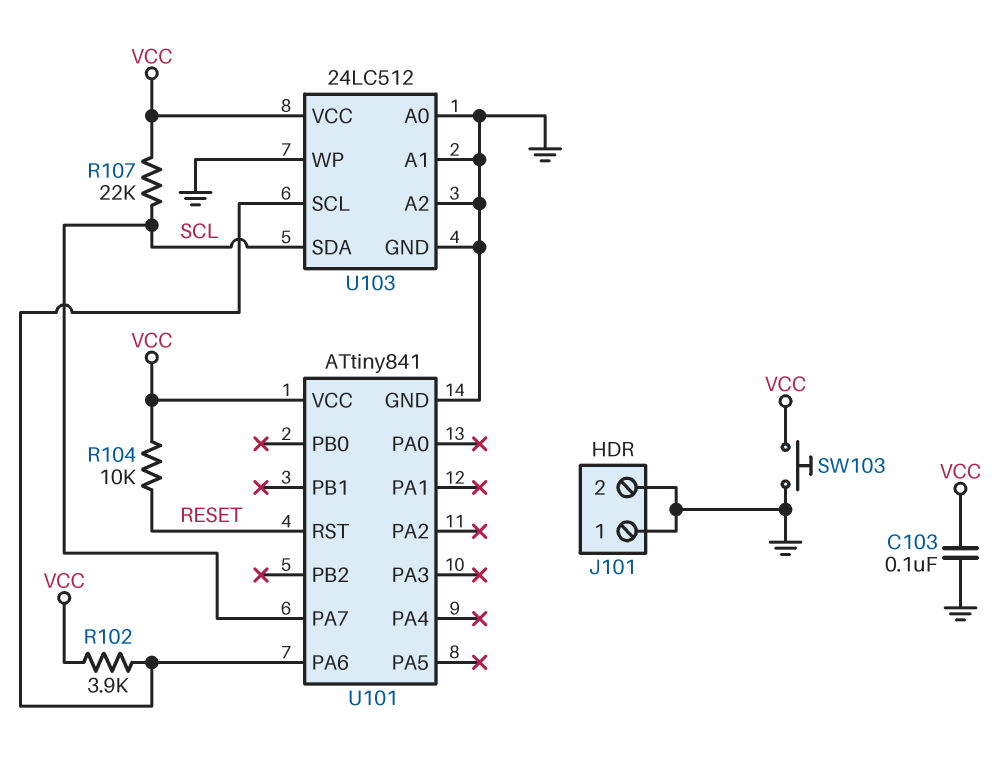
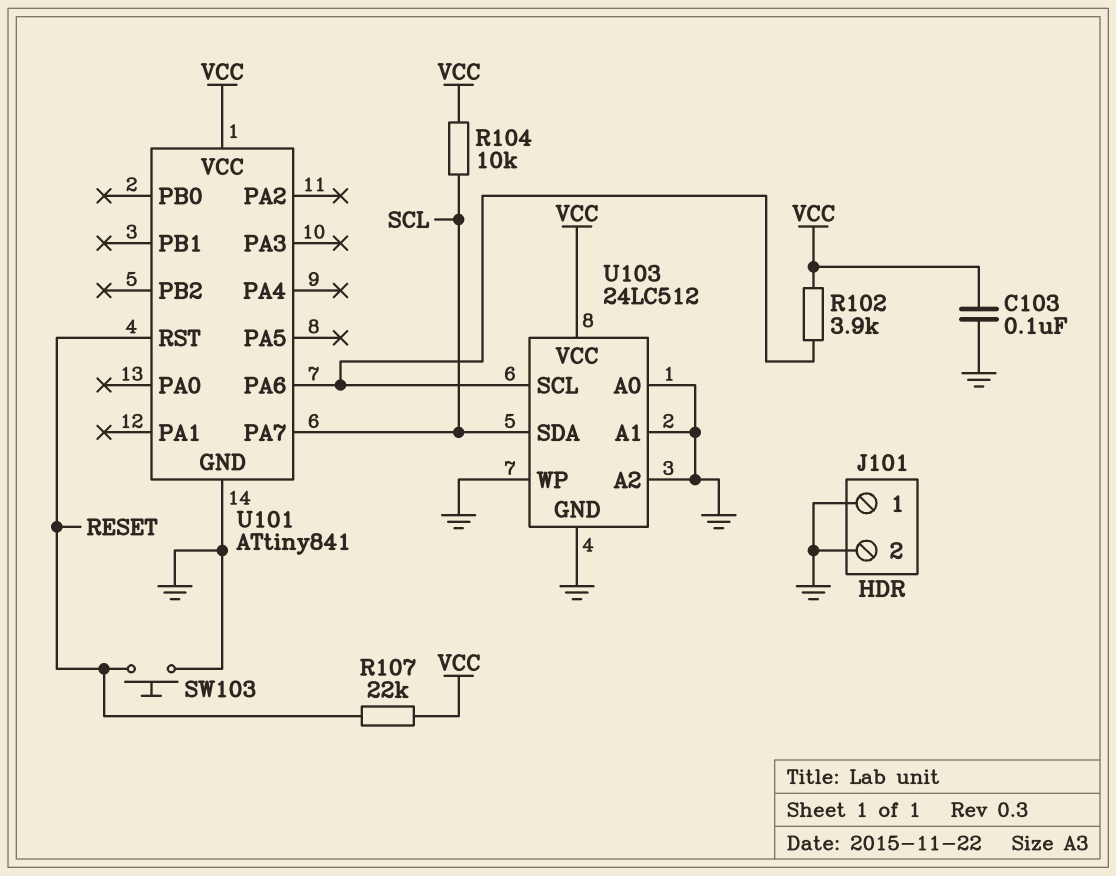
R104: 10k (RESET, VCC) -> 10k (SCL, VCC)
R107: 22k (SCL, VCC) -> 22k (RESET, VCC)
SW103: button (GND, VCC) -> button (GND, RESET)

